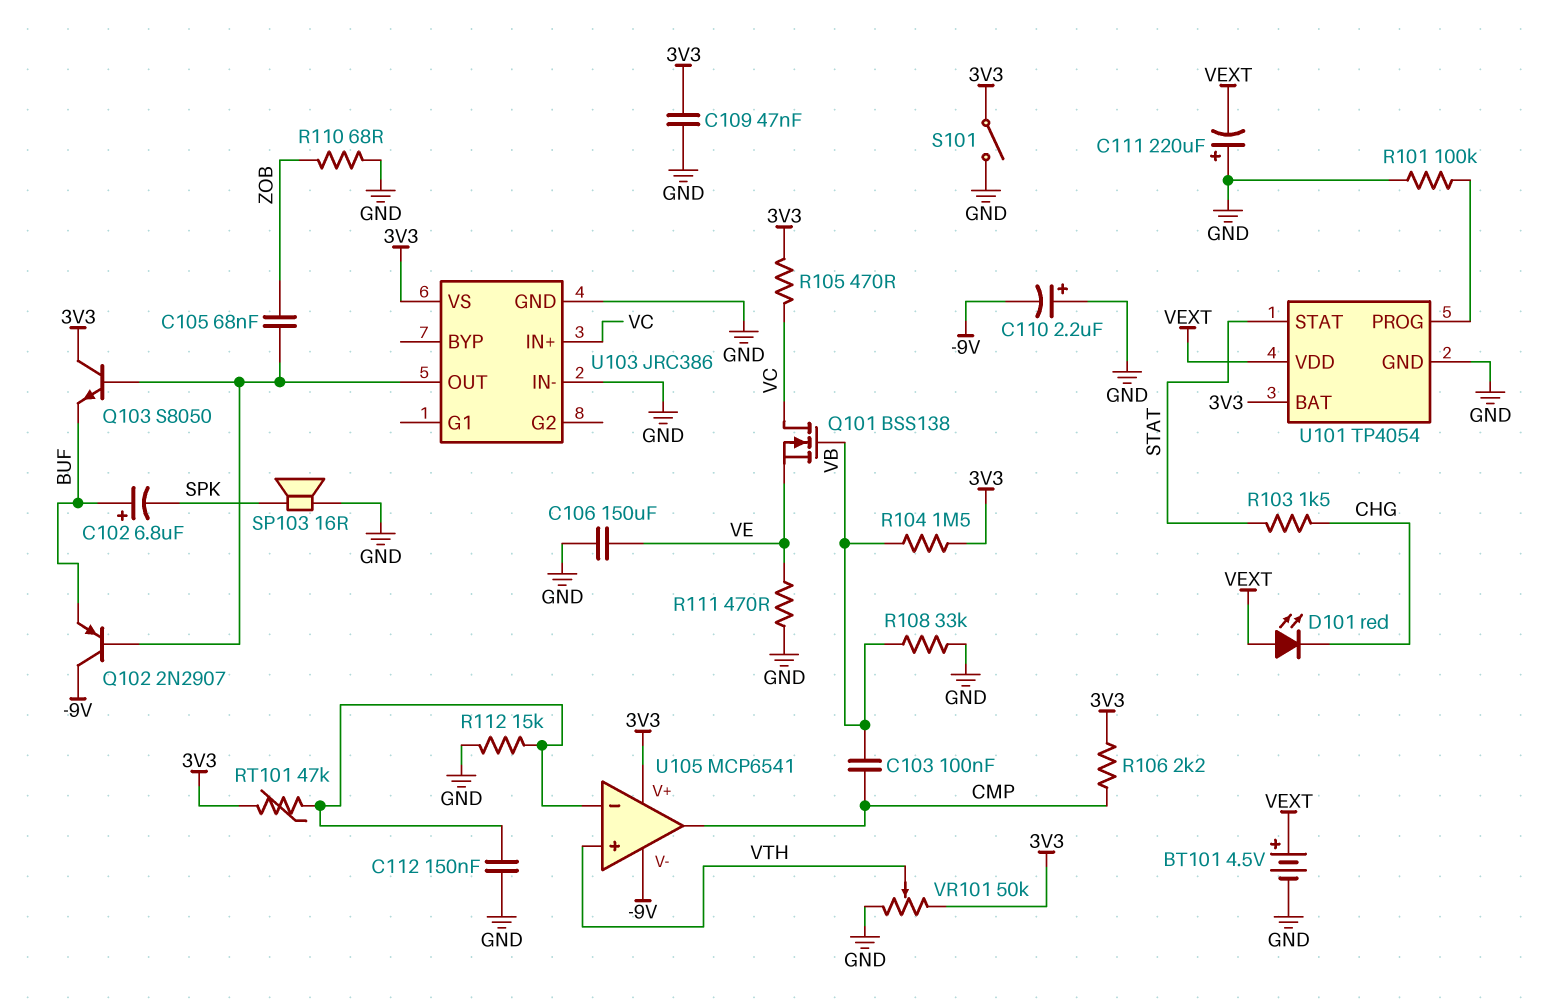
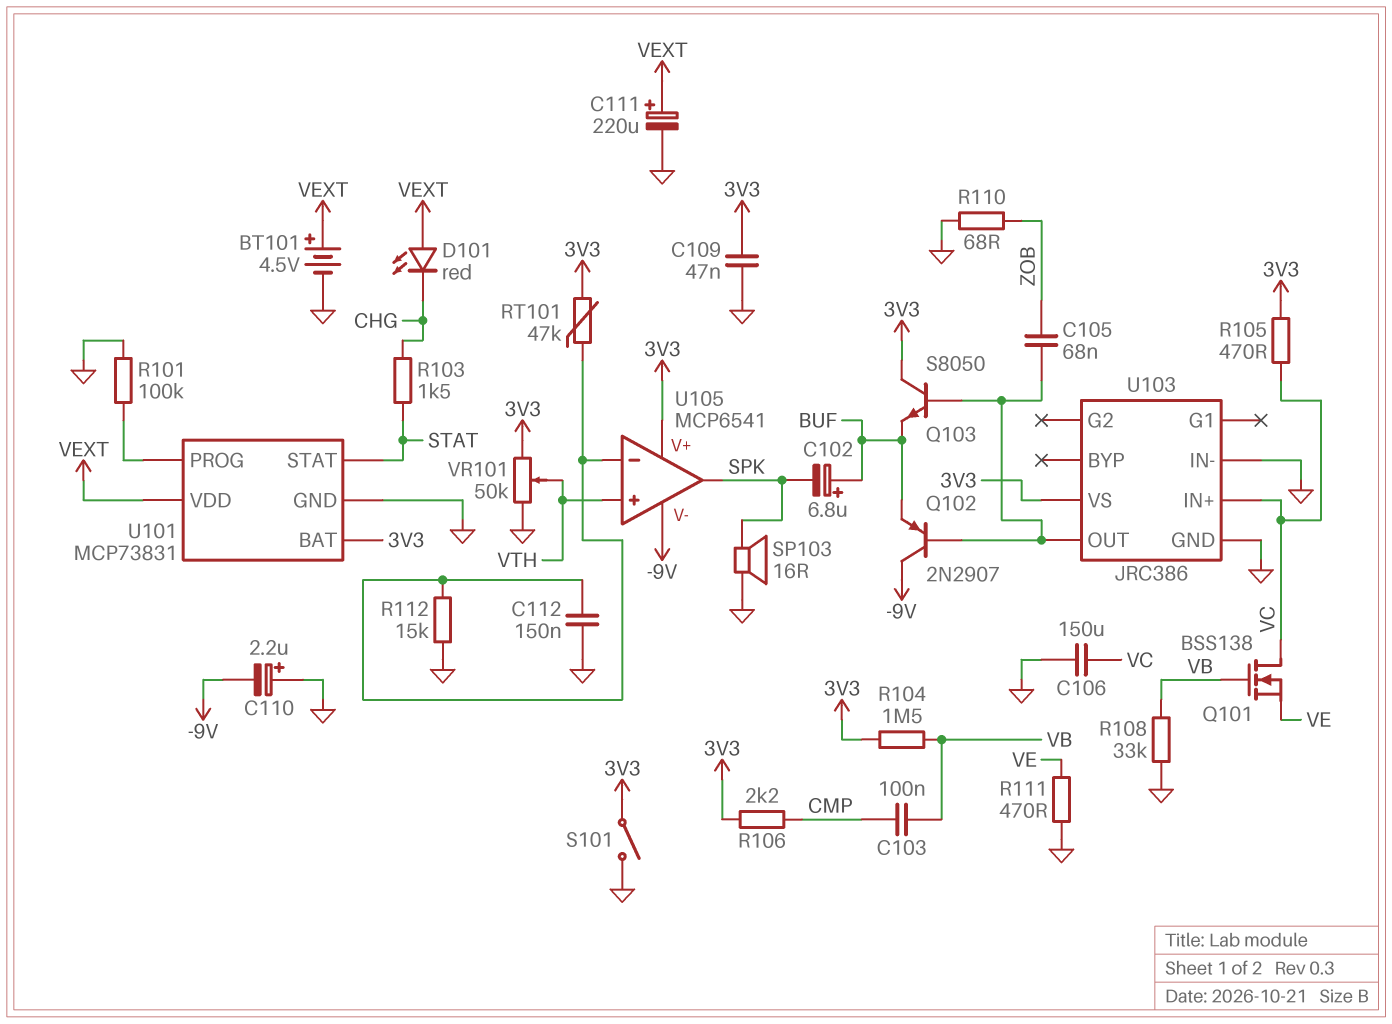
C106: 150uF (GND, VE) -> 150uF (GND, VC)
C111: 220uF (plus GND, minus VEXT) -> 220uF (plus VEXT, minus GND)
U101: TP4054 -> MCP73831
U105 pin out: CMP -> SPK

